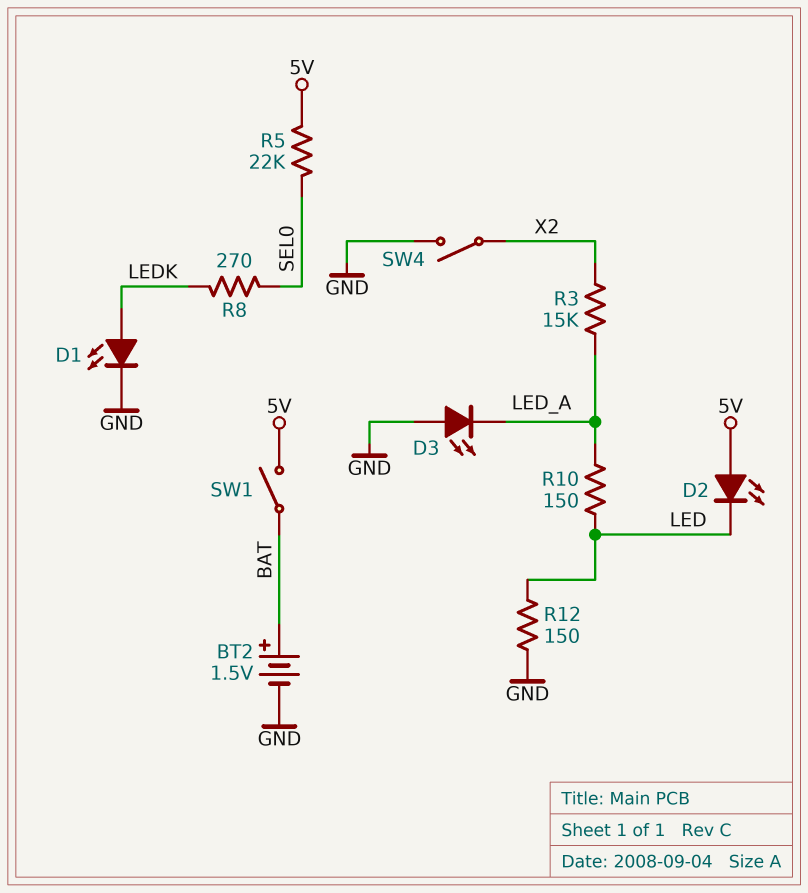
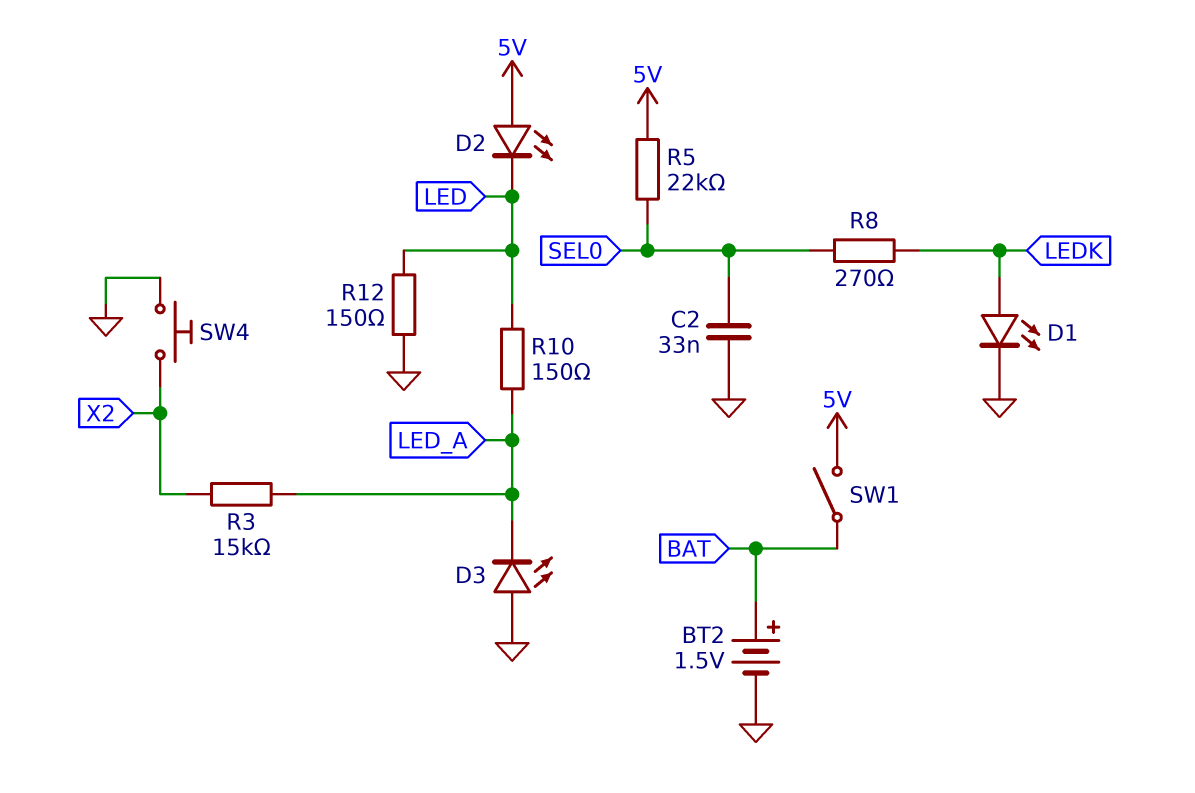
C2: none -> 33nF (GND, SEL0)
SW4: switch (GND, X2) -> button (GND, X2)

